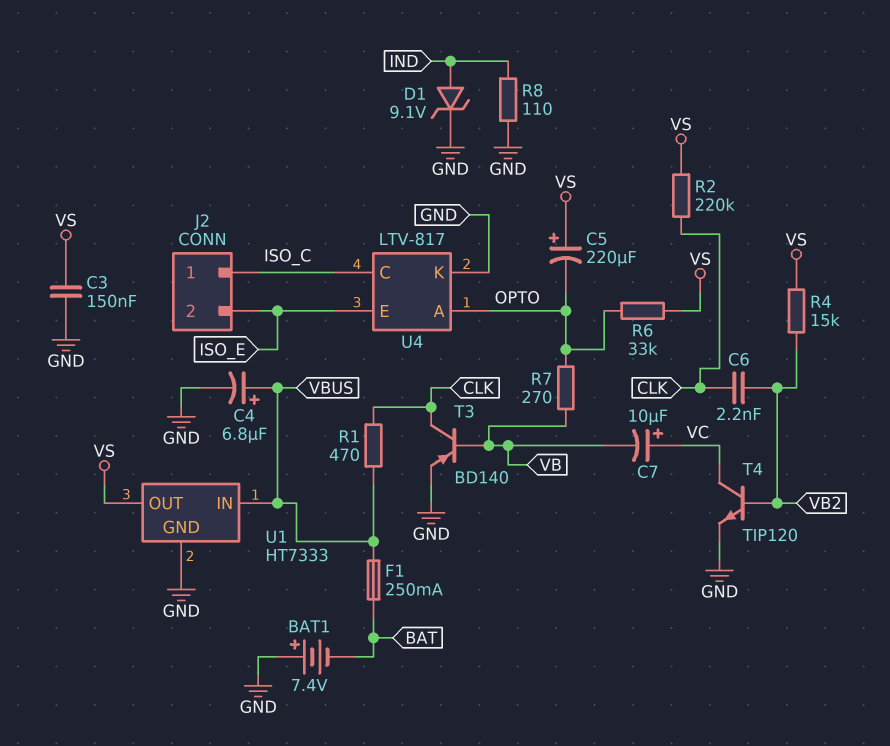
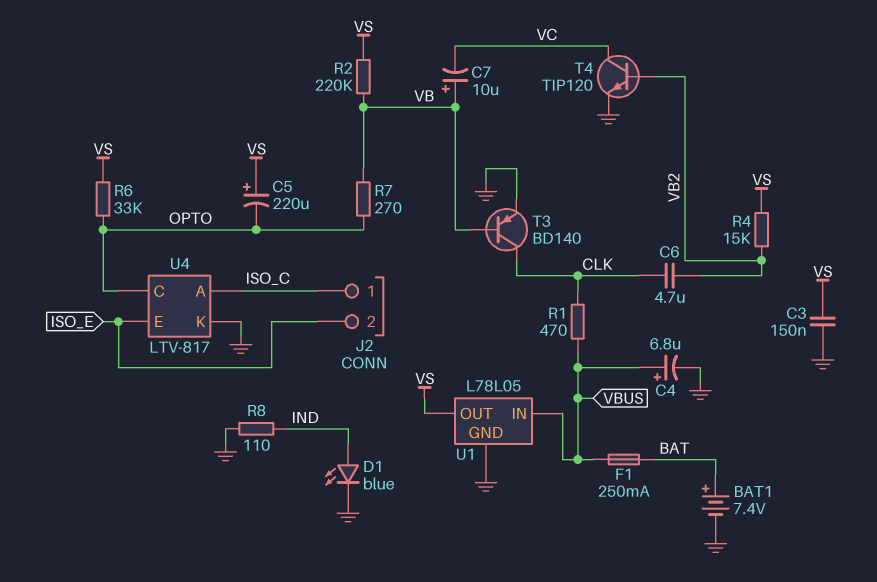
BAT1: 7.4V (plus GND, minus BAT) -> 7.4V (plus BAT, minus GND)
C6: 2.2nF (CLK, VB2) -> 4.7uF (CLK, VB2)
C7: 10uF (plus VC, minus VB) -> 10uF (plus VB, minus VC)
D1: zener 9.1V (A IND, K GND) -> LED blue (A IND, K GND)
R2: 220k (CLK, VS) -> 220k (VB, VS)
U1: HT7333 -> L78L05
U4 pin A: OPTO -> ISO_C
U4 pin C: ISO_C -> OPTO

